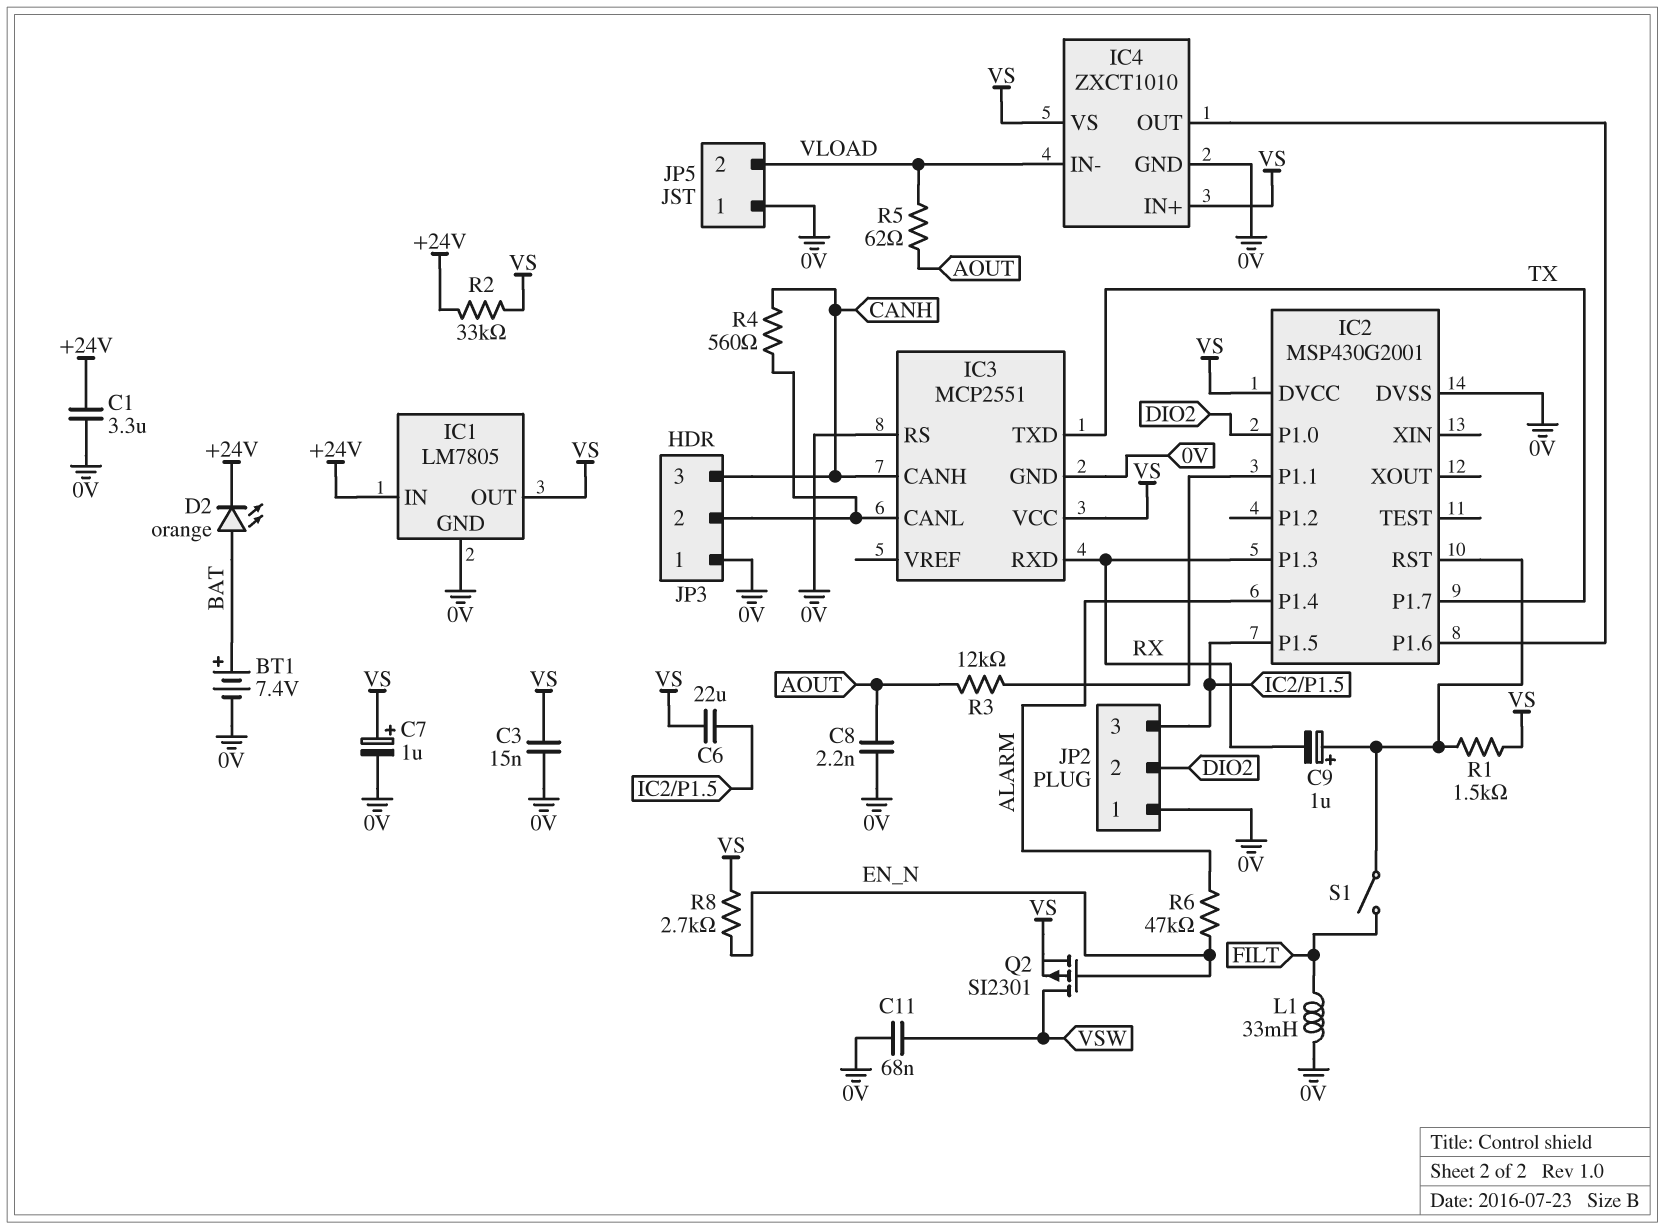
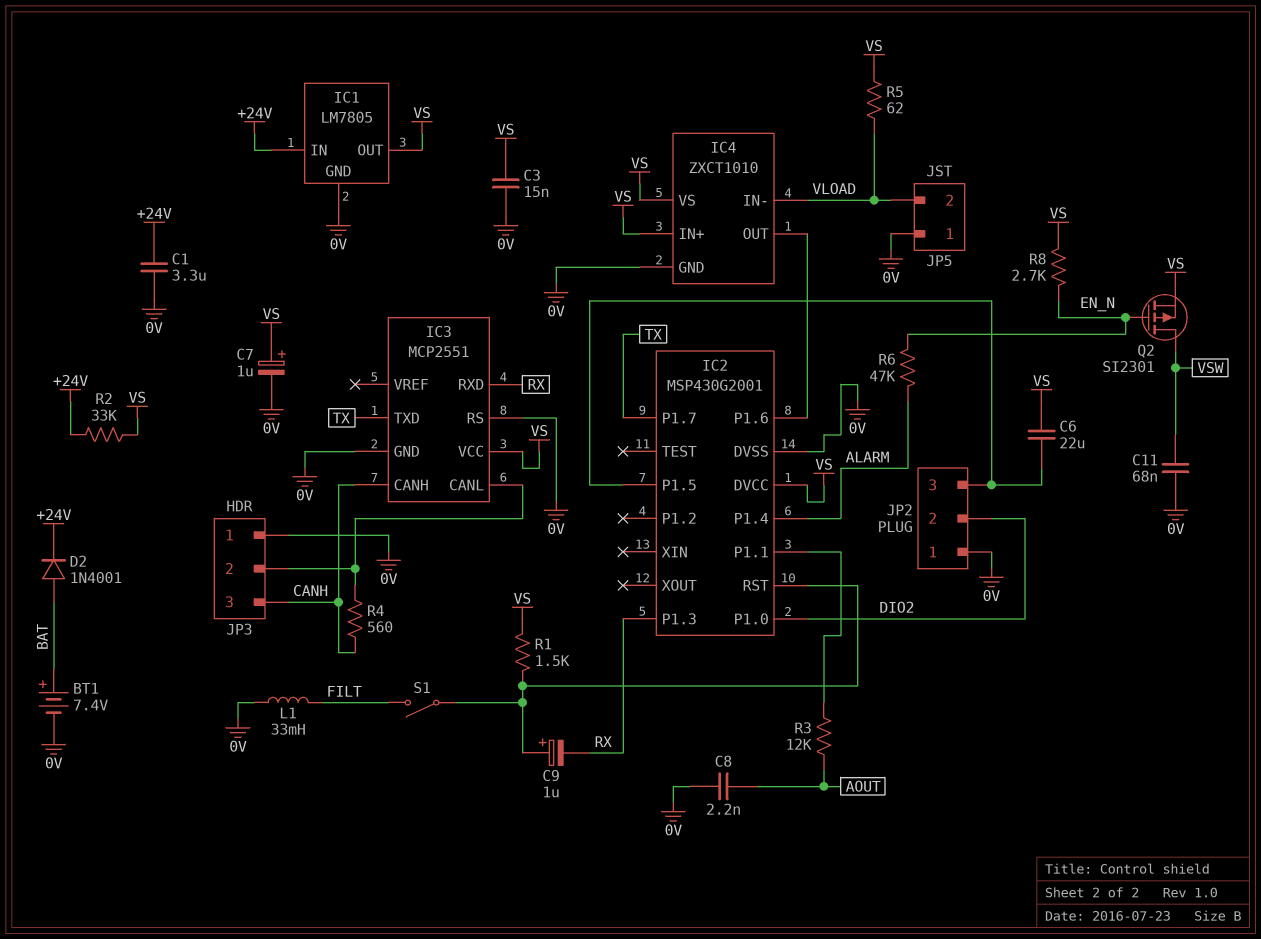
D2: LED orange (A BAT, K +24V) -> diode 1N4001 (A BAT, K +24V)
R5: 62 (AOUT, VLOAD) -> 62 (VLOAD, VS)

